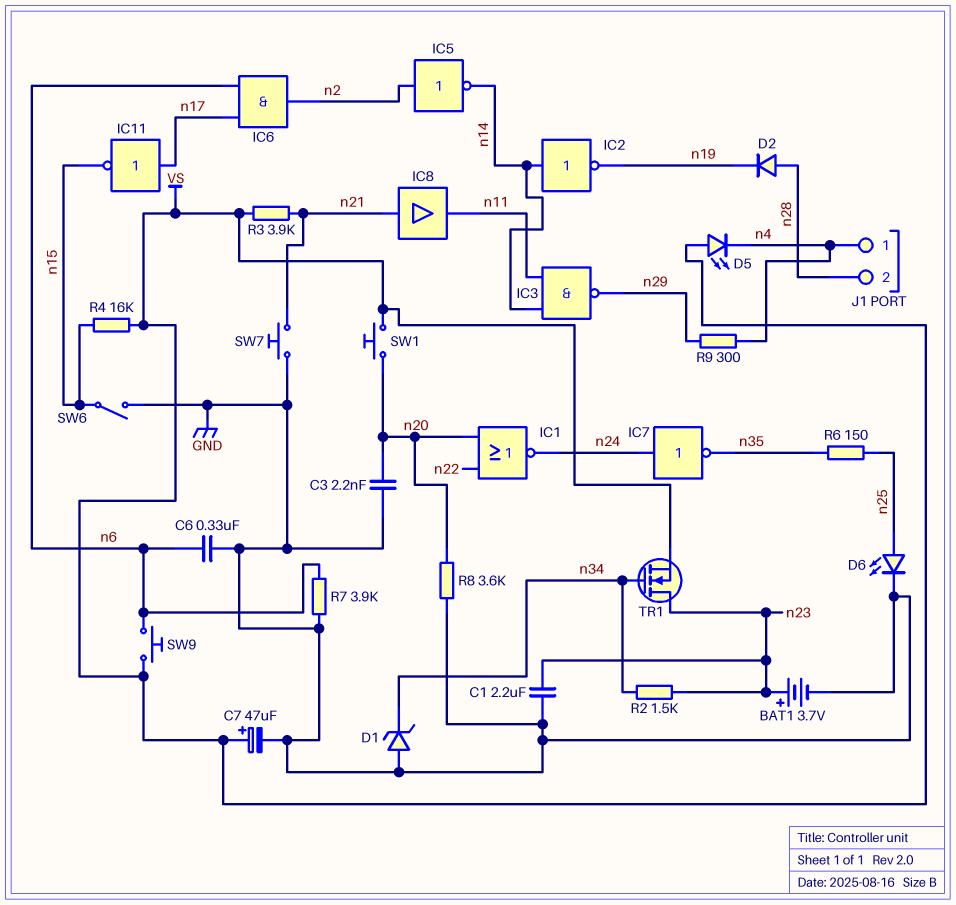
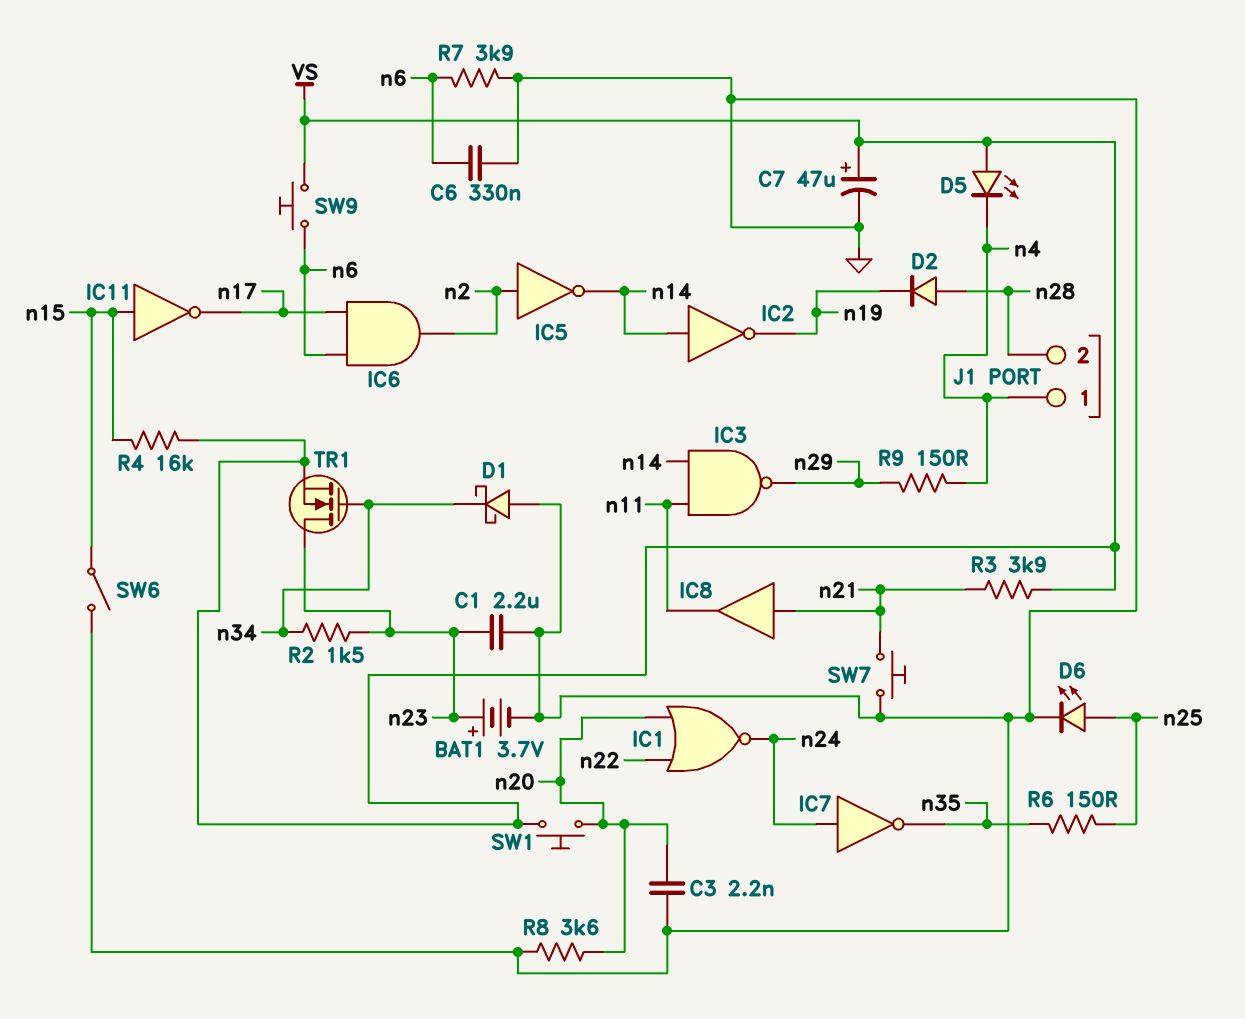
D1: zener (A GND, K n34) -> schottky (A GND, K n34)
IC11: NOT (in n17, out n15) -> NOT (in n15, out n17)
R9: 300 (n4, n29) -> 150 (n4, n29)

